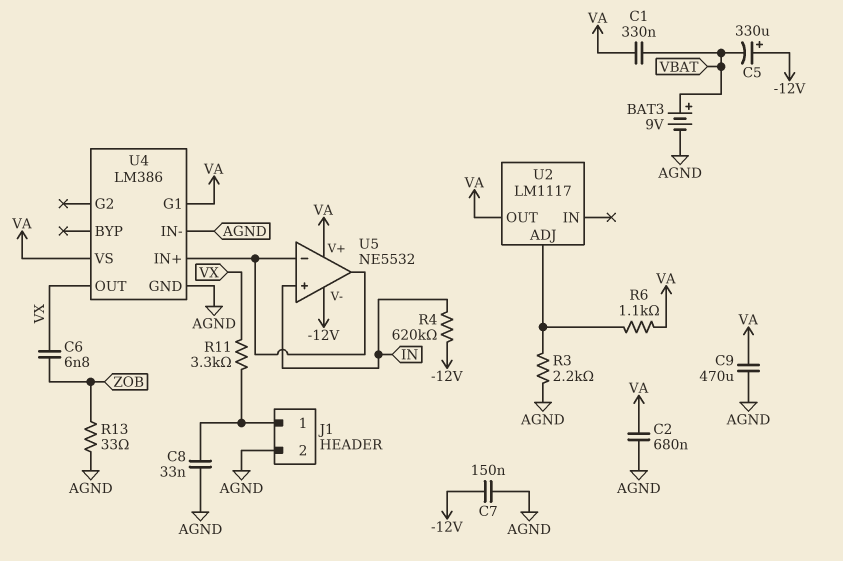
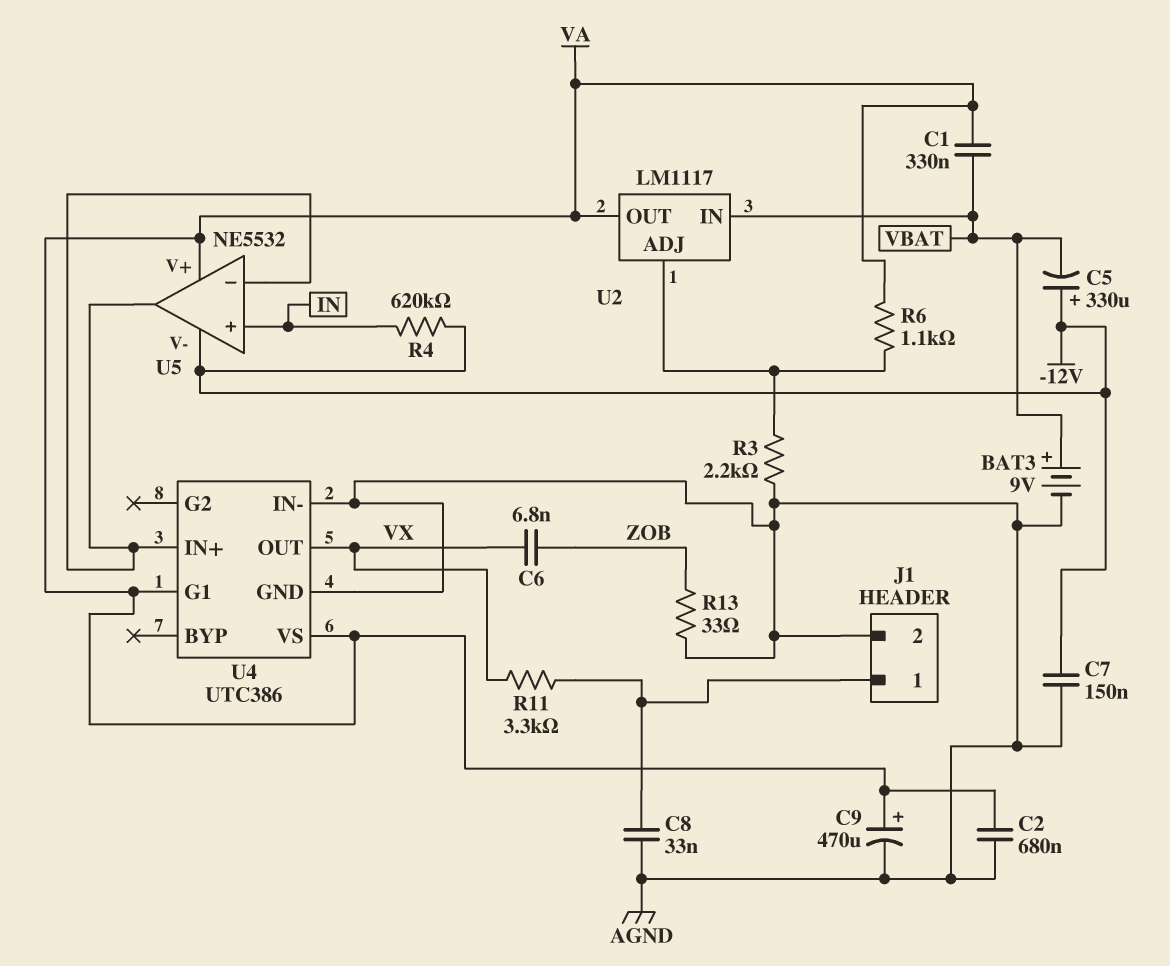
C9: 470uF (AGND, VA) -> 470uF (plus VA, minus AGND)
U2 pin IN: none -> VBAT
U4: LM386 -> UTC386

